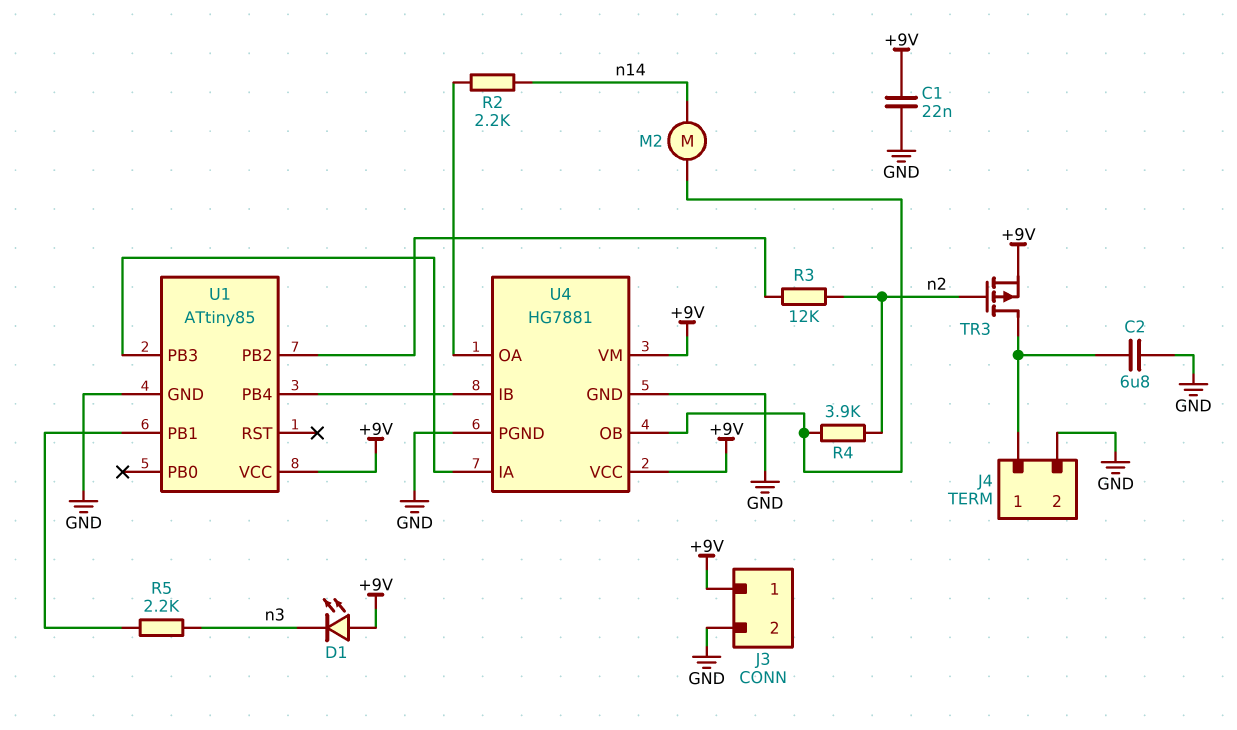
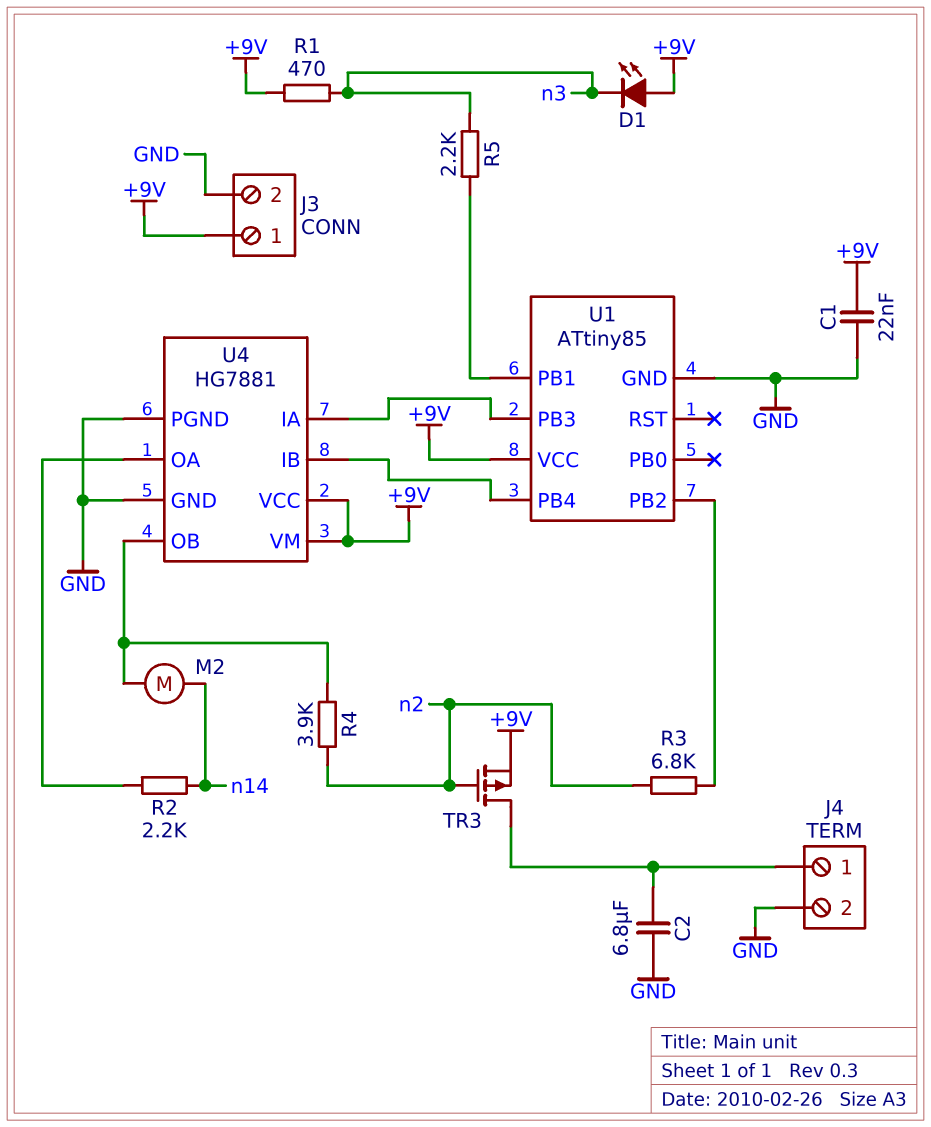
R1: none -> 470 (+9V, n3)
R3: 12k (U1/PB2, n2) -> 6.8k (U1/PB2, n2)

